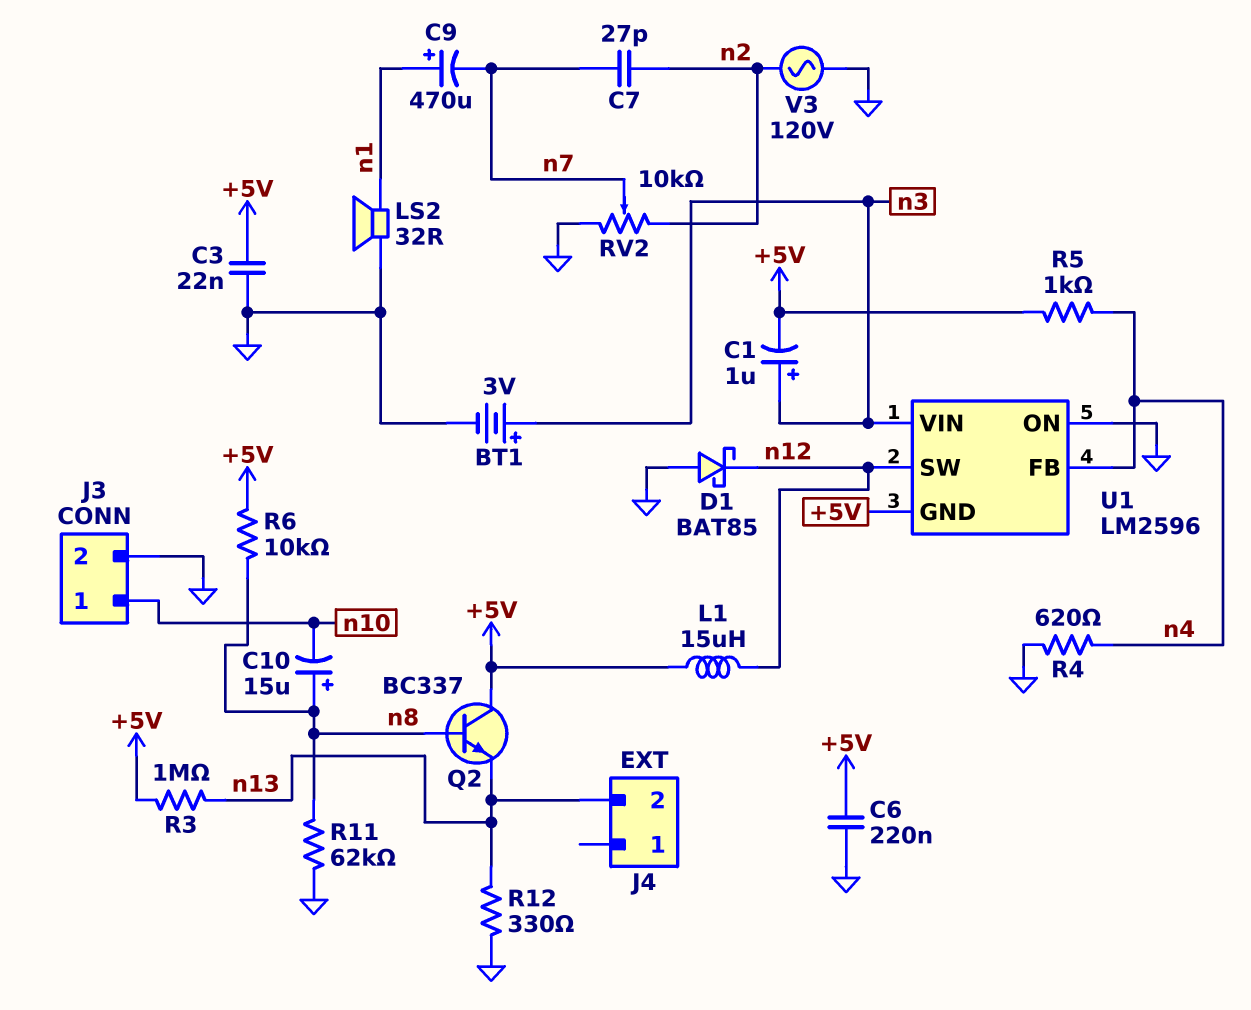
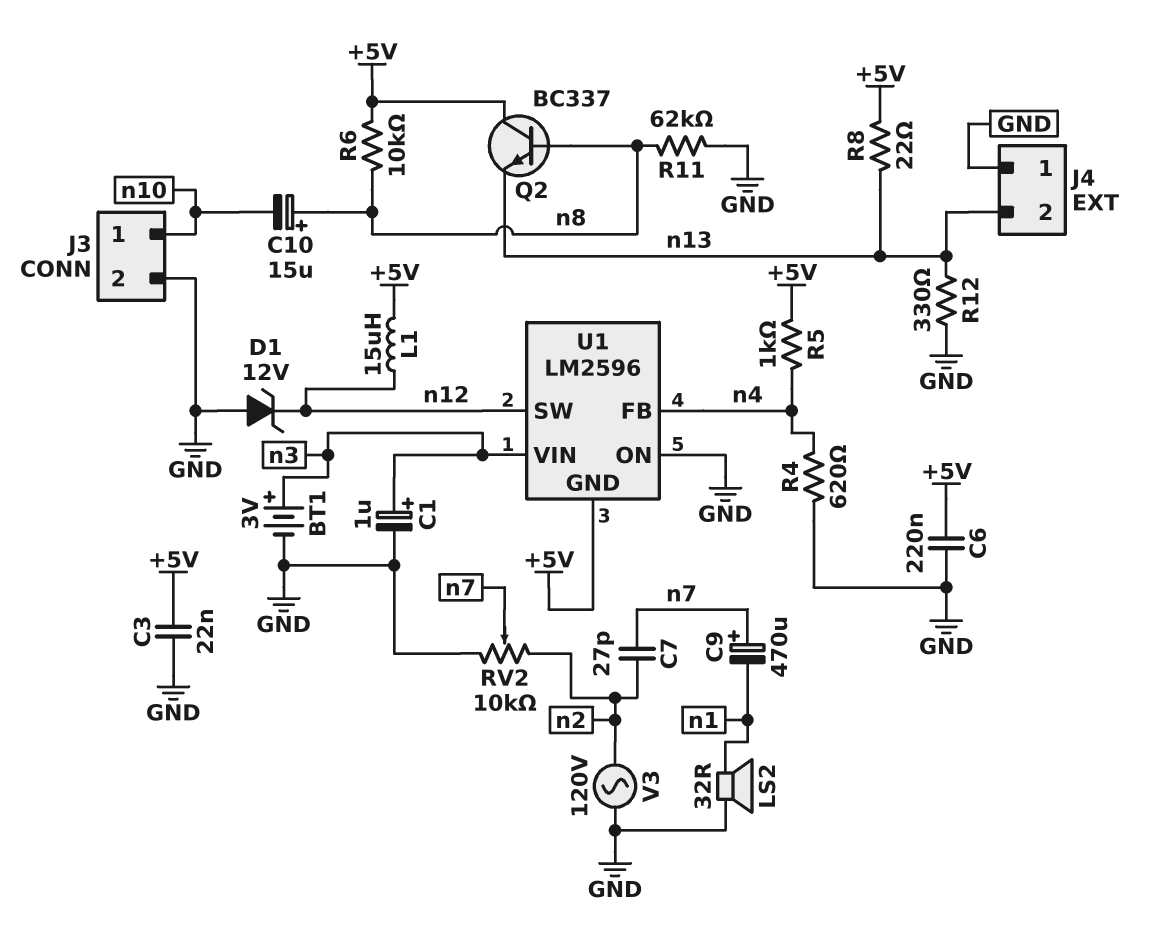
C1: 1uF (plus n3, minus +5V) -> 1uF (plus n3, minus GND)
C9: 470uF (plus n1, minus n7) -> 470uF (plus n7, minus n1)
D1: schottky BAT85 (A GND, K n12) -> zener 12V (A GND, K n12)
J4 pin 1: none -> GND
R3: 1M (+5V, n13) -> none
R8: none -> 22 (+5V, n13)

